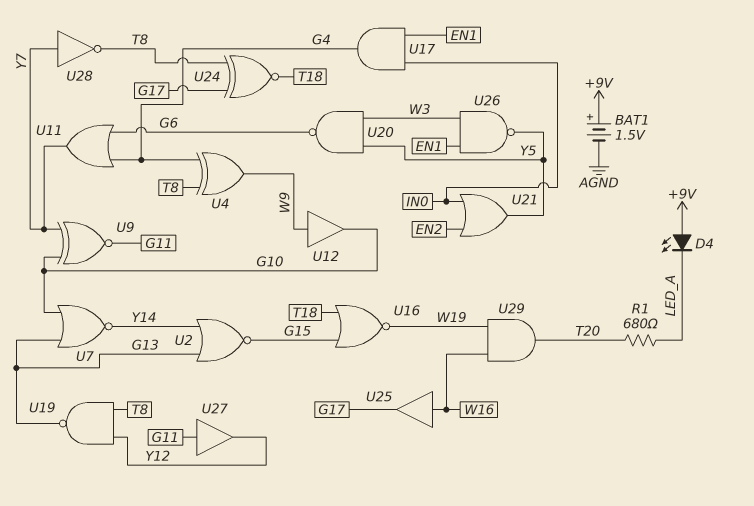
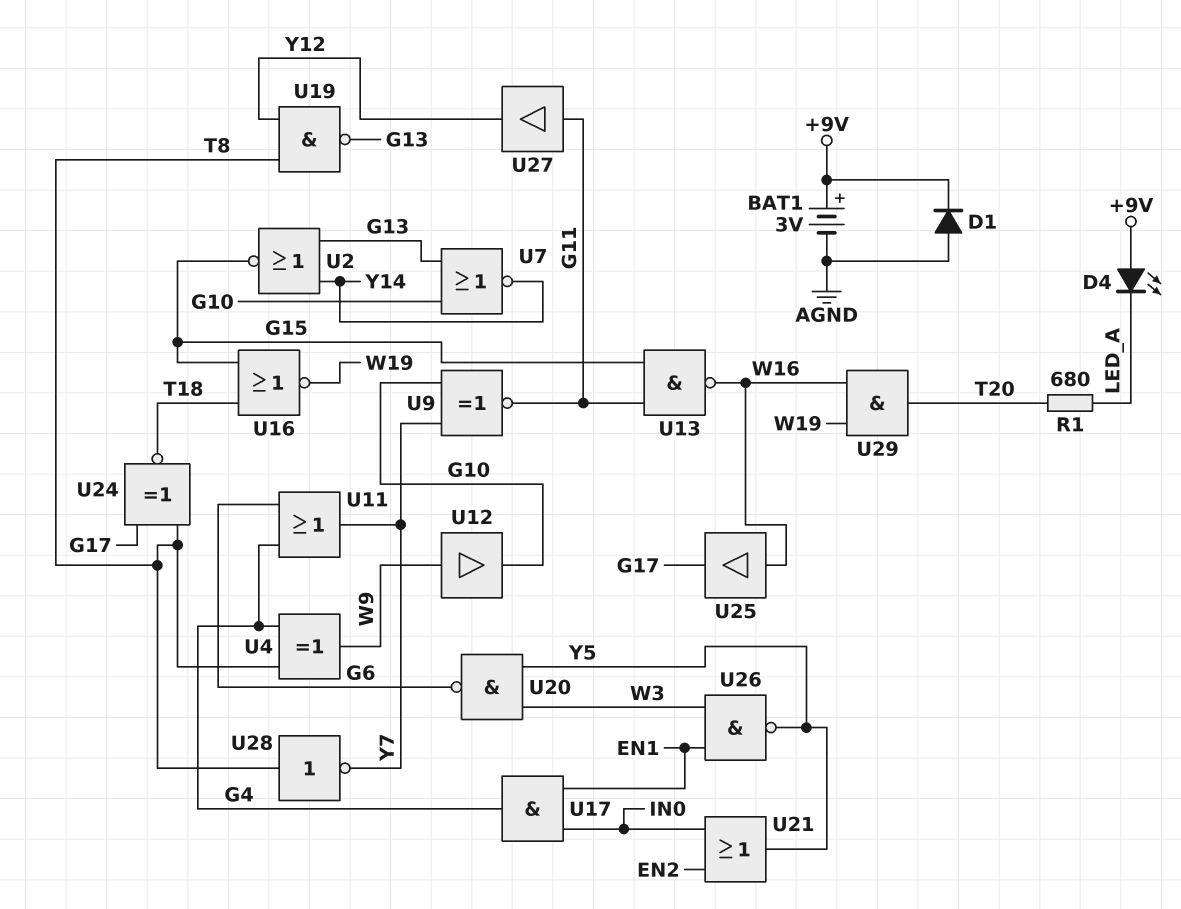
BAT1: 1.5V (plus +9V, minus AGND) -> 3V (plus +9V, minus AGND)
D1: none -> diode (A AGND, K +9V)
U13: none -> NAND (in G11, in G15, out W16)
U28: NOT (in Y7, out T8) -> NOT (in T8, out Y7)

